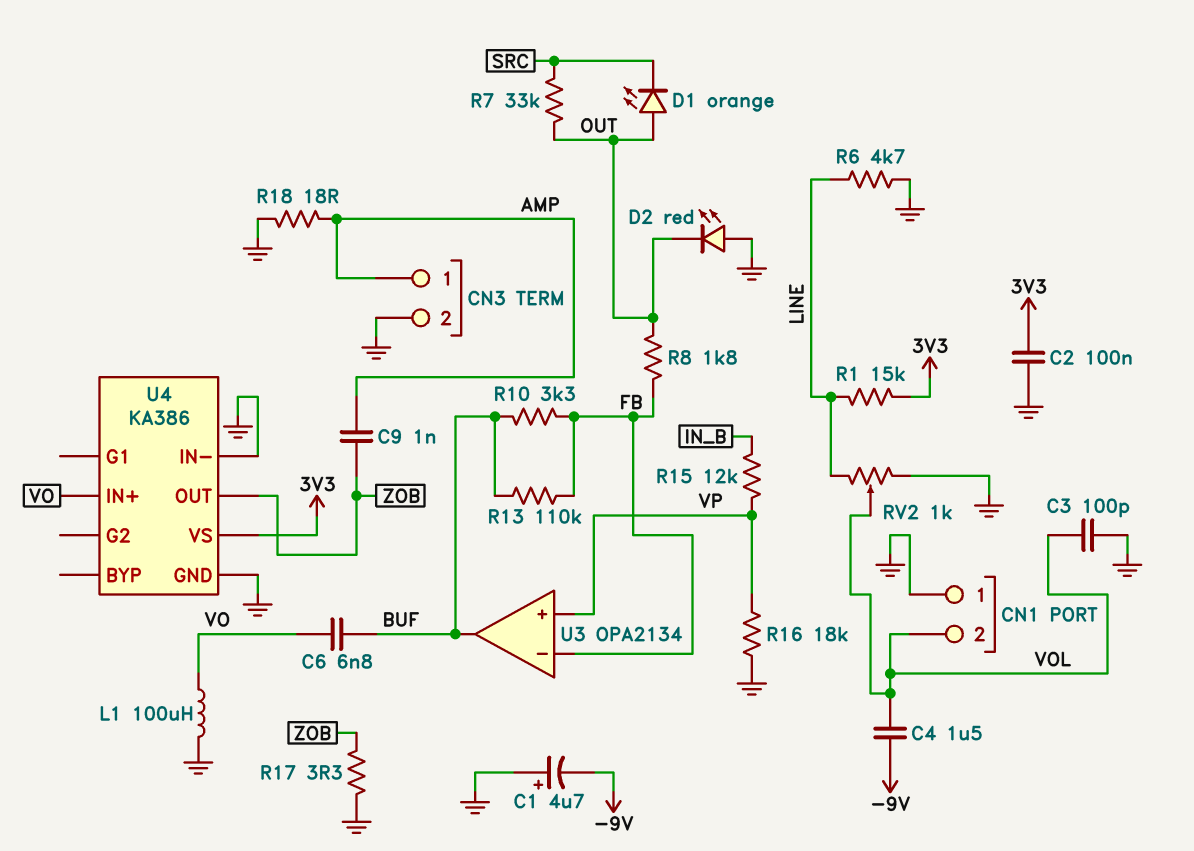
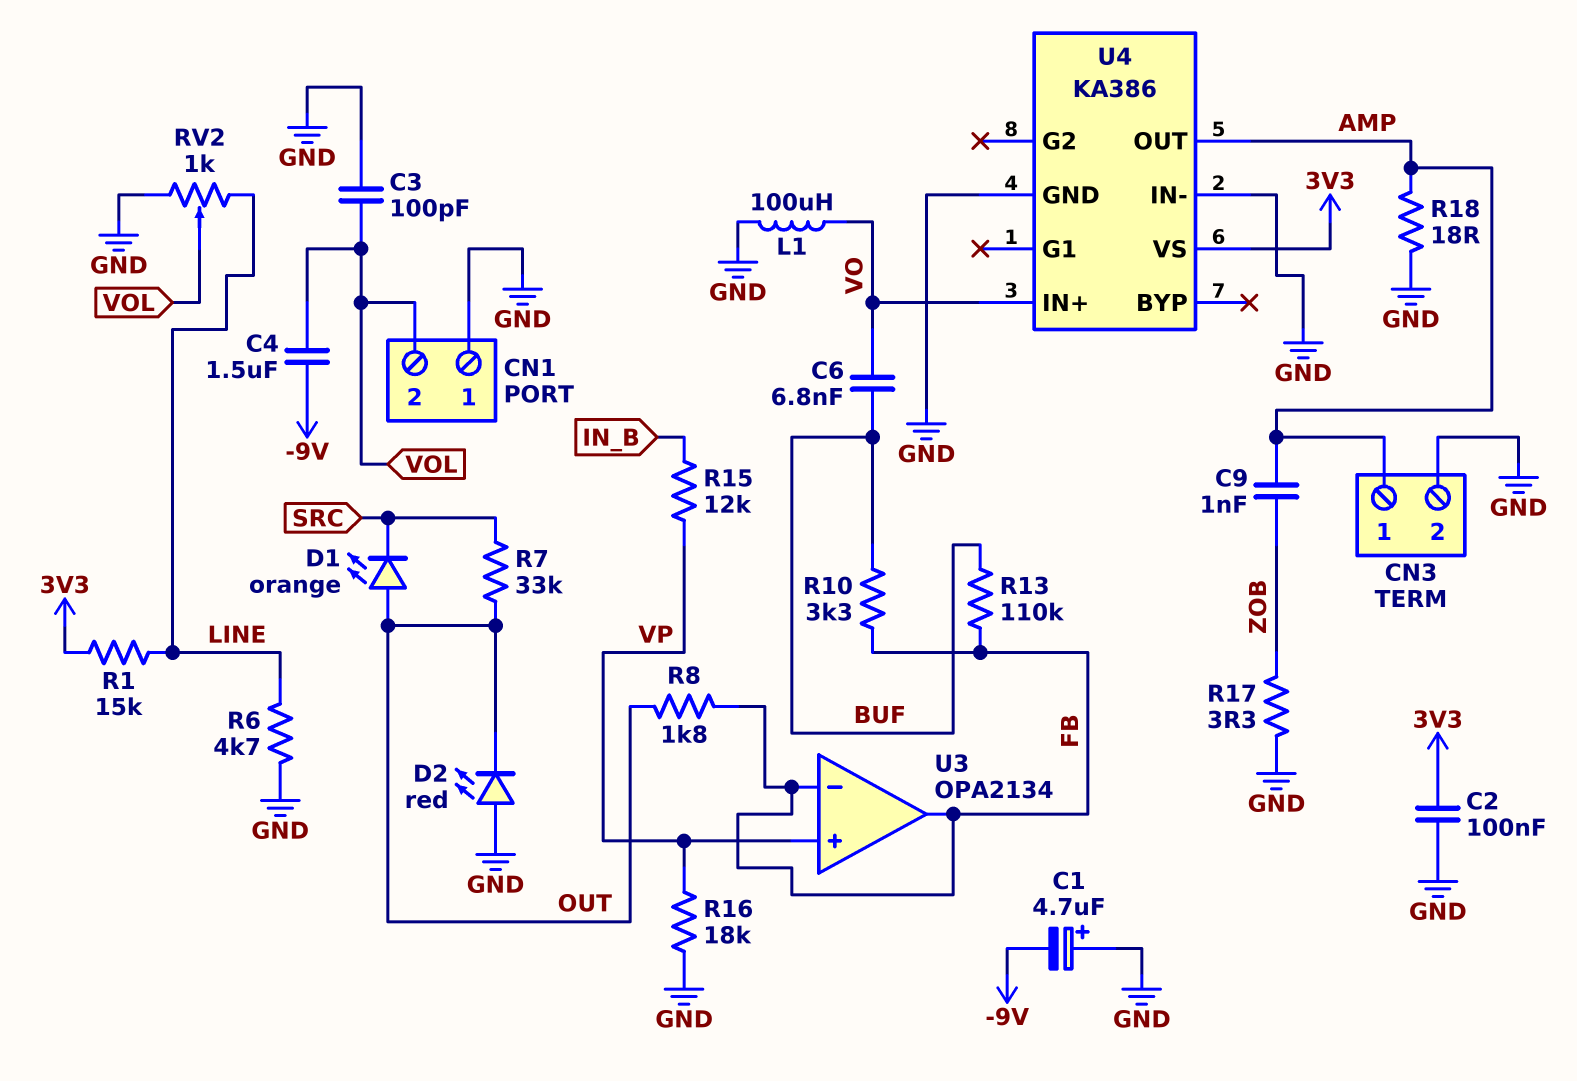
U3 pin out: BUF -> FB
U4 pin OUT: ZOB -> AMP

